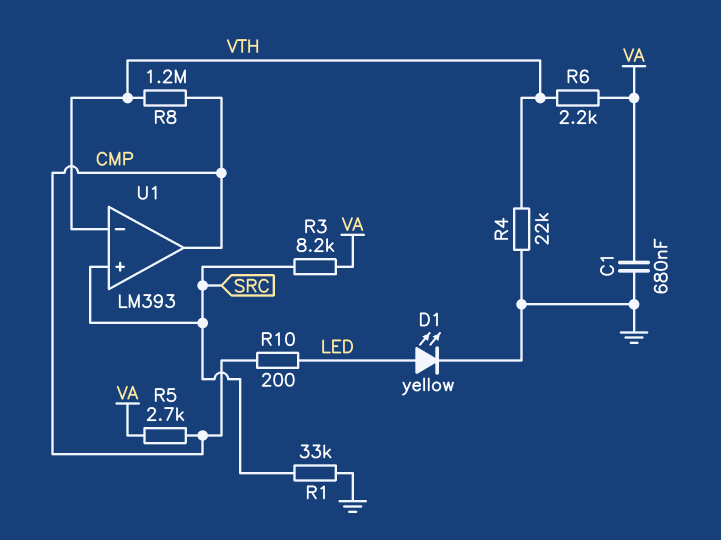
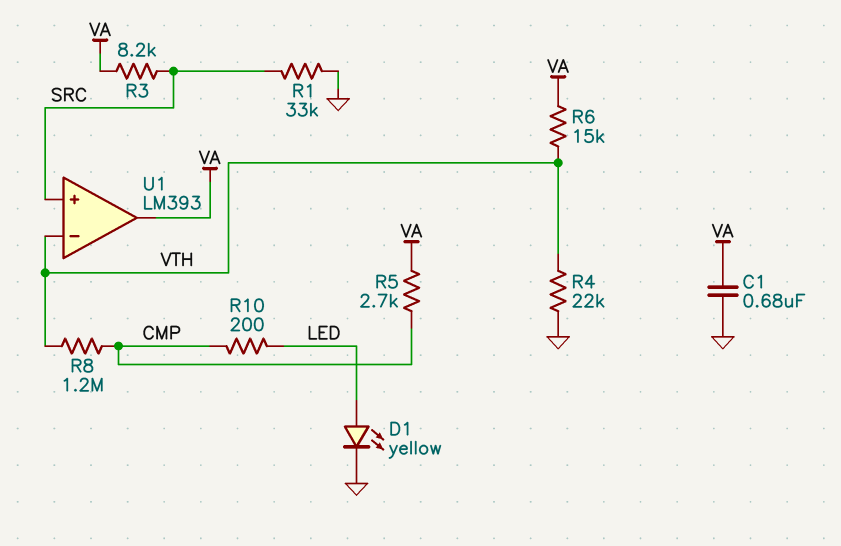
R6: 2.2k (VA, VTH) -> 15k (VA, VTH)
U1 pin out: CMP -> VA

